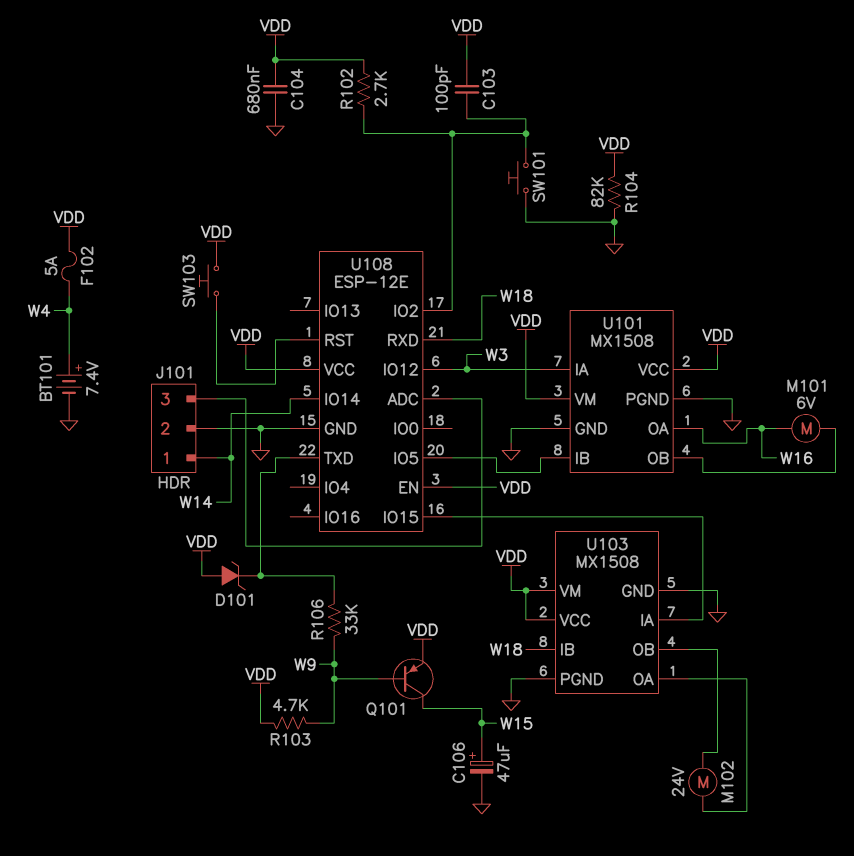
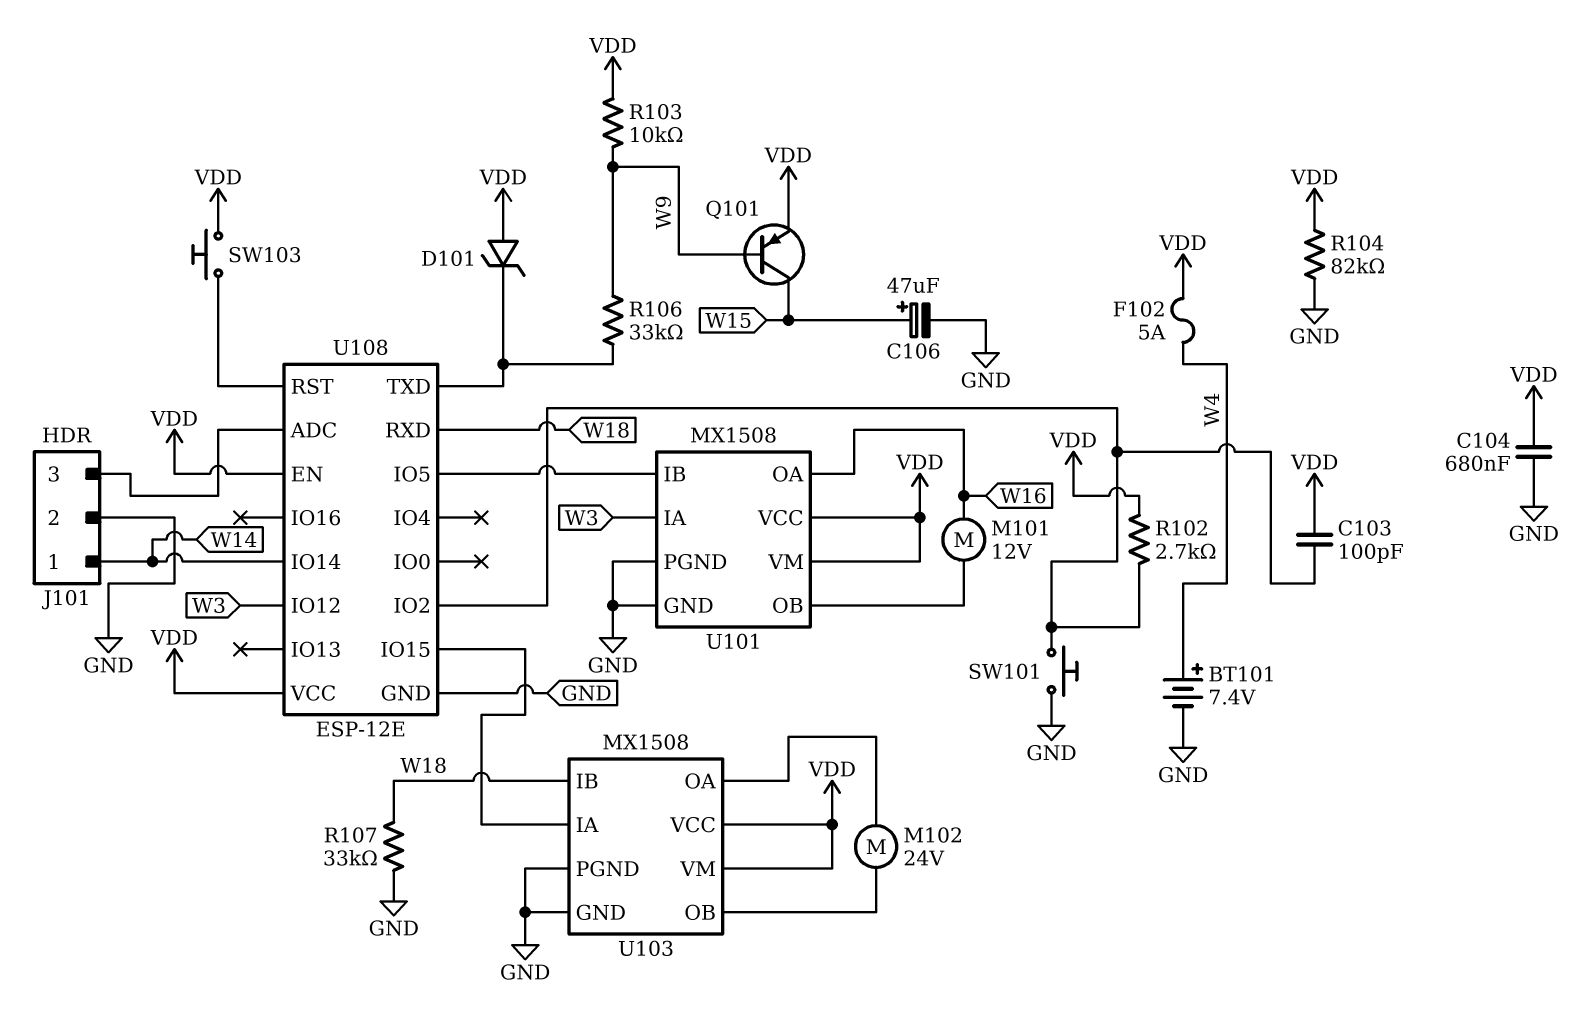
M101: motor 6V (U101/OB, W16) -> motor 12V (U101/OB, W16)
R103: 4.7k (VDD, W9) -> 10k (VDD, W9)
R107: none -> 33k (GND, W18)

